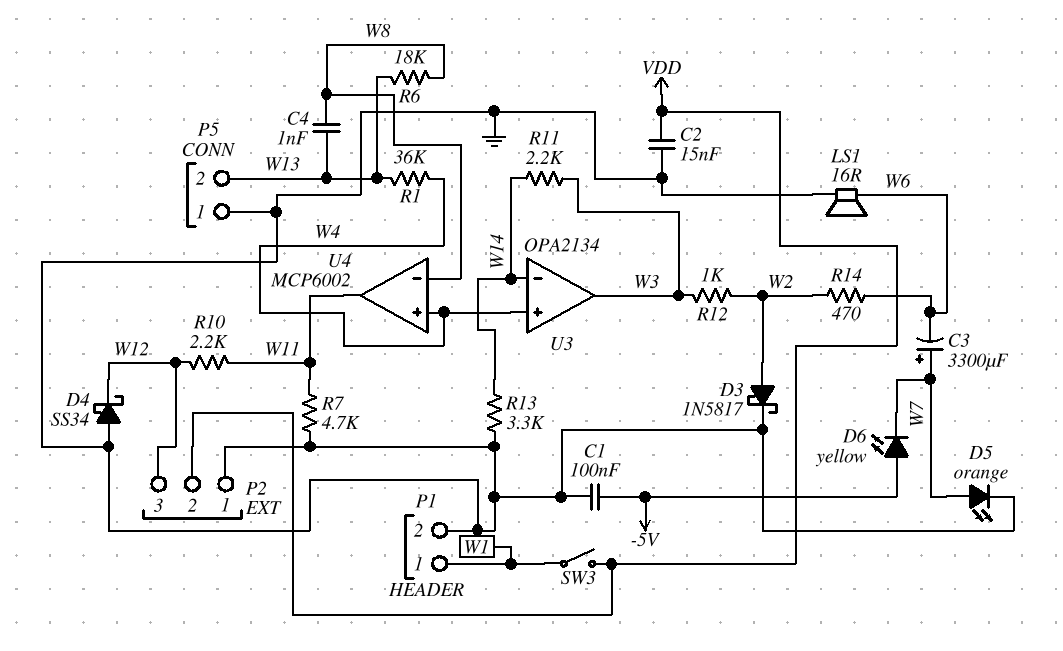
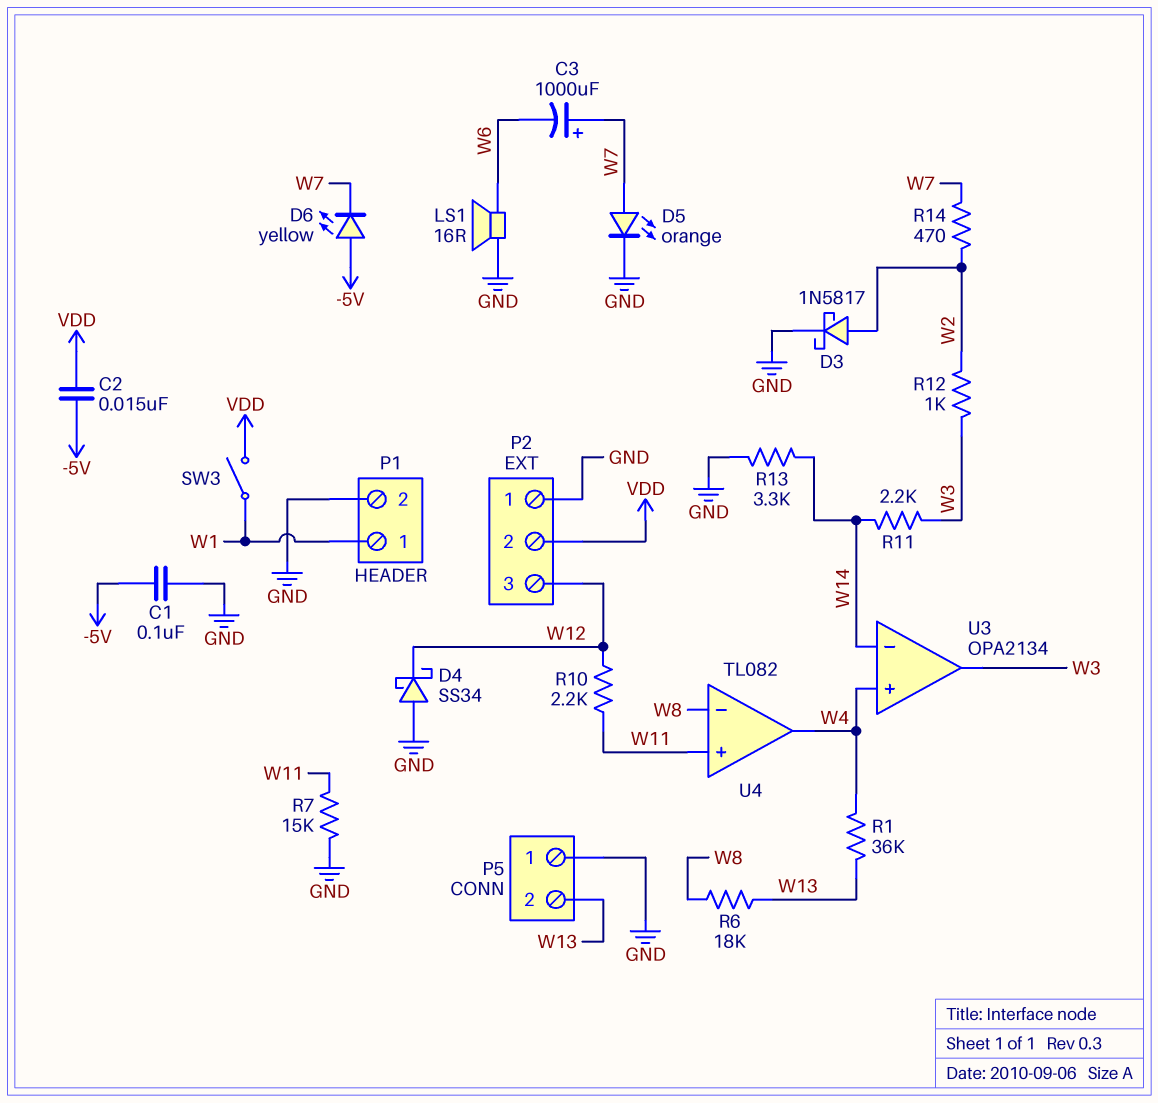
C2: 15nF (GND, VDD) -> 15nF (-5V, VDD)
C3: 3300uF (plus W7, minus W6) -> 1000uF (plus W7, minus W6)
C4: 1nF (W8, W13) -> none
R7: 4.7k (GND, W11) -> 15k (GND, W11)
R14: 470 (W2, W6) -> 470 (W2, W7)
U4: MCP6002 -> TL082
U4 pin in+: W4 -> W11
U4 pin out: W11 -> W4

